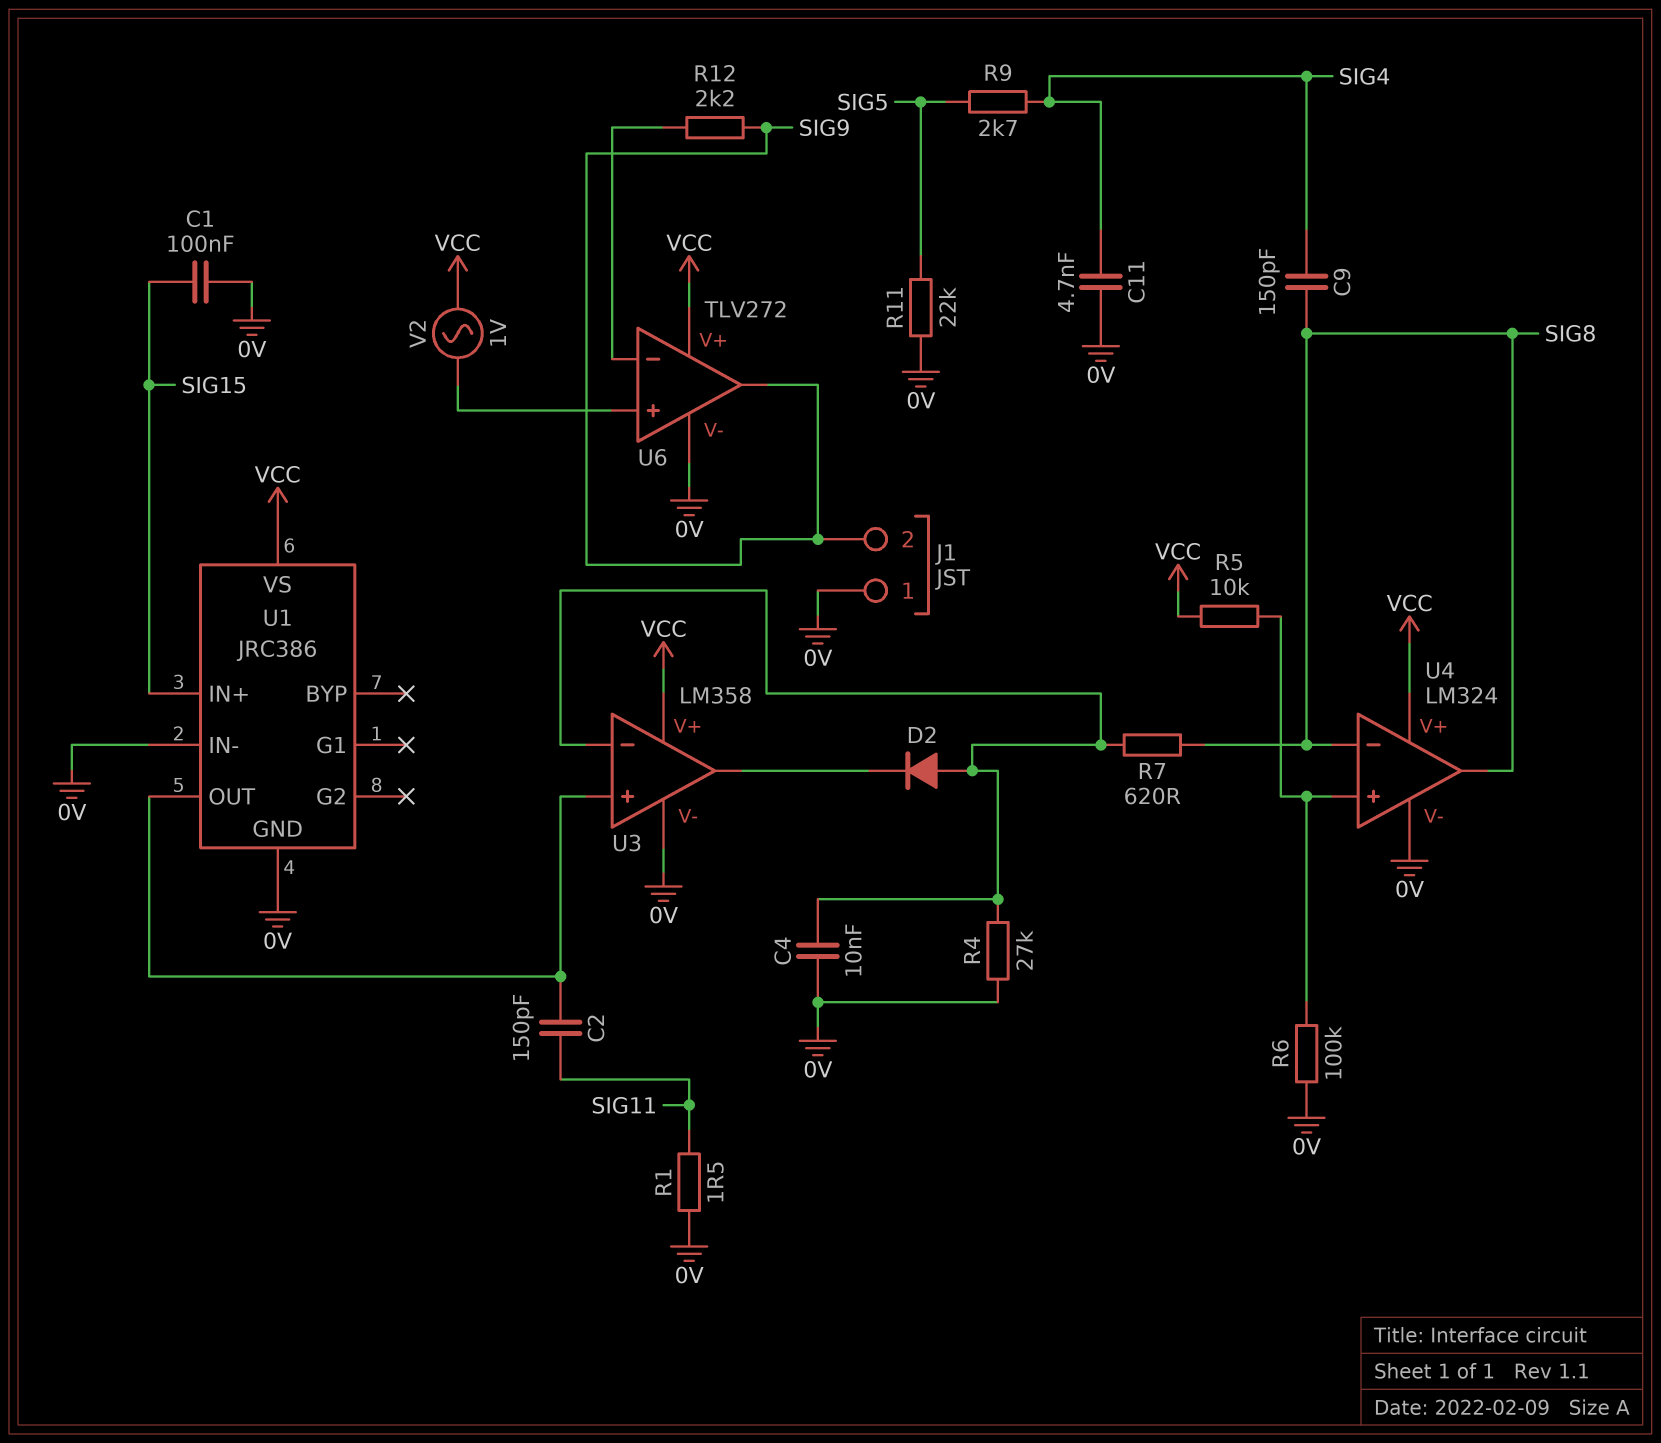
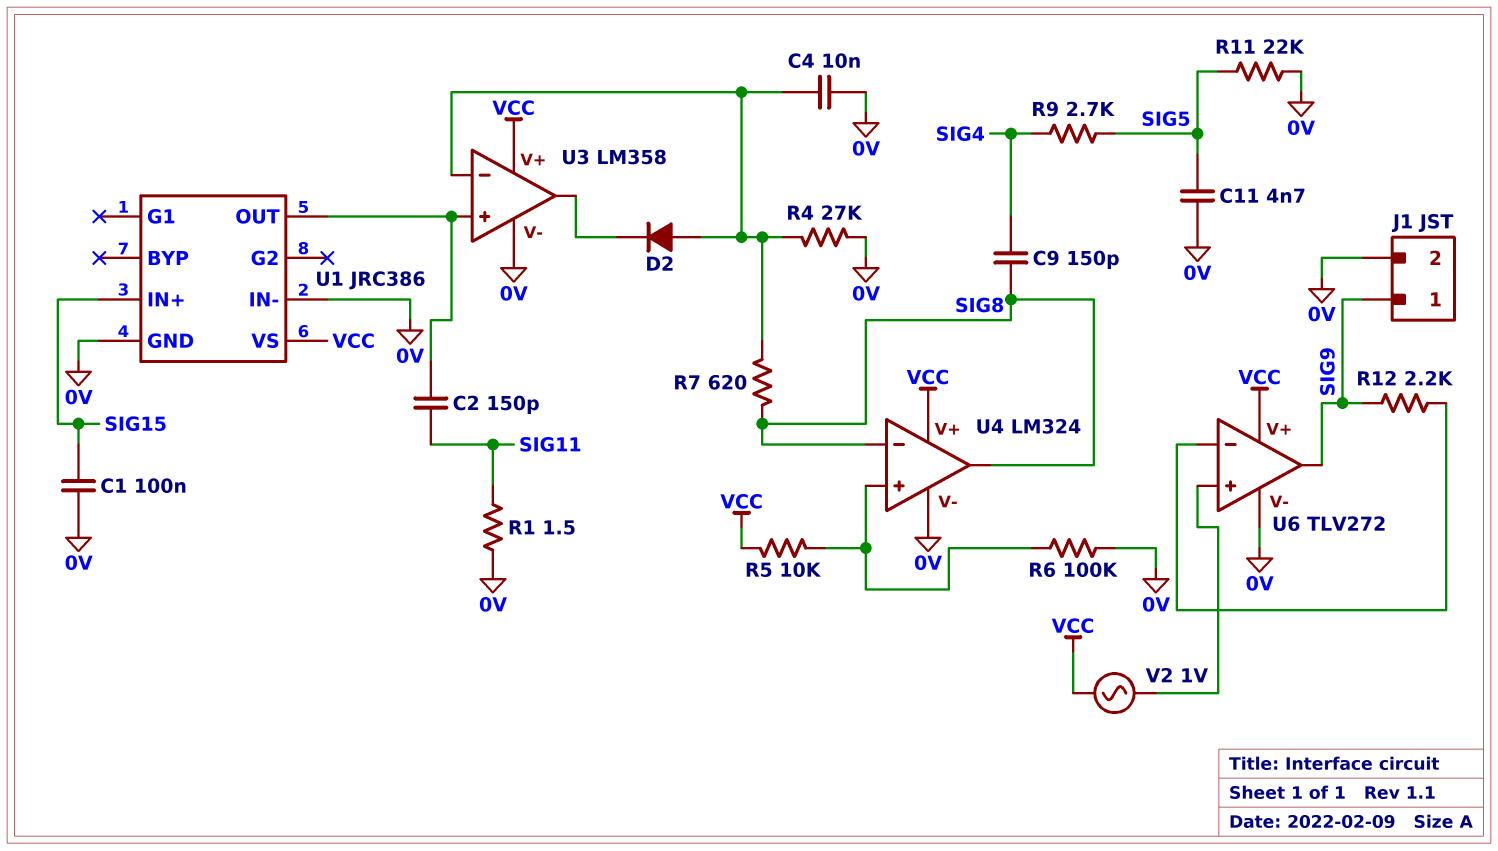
C11: 4.7nF (0V, SIG4) -> 4.7nF (0V, SIG5)
J1 pin 1: 0V -> SIG9
J1 pin 2: SIG9 -> 0V

